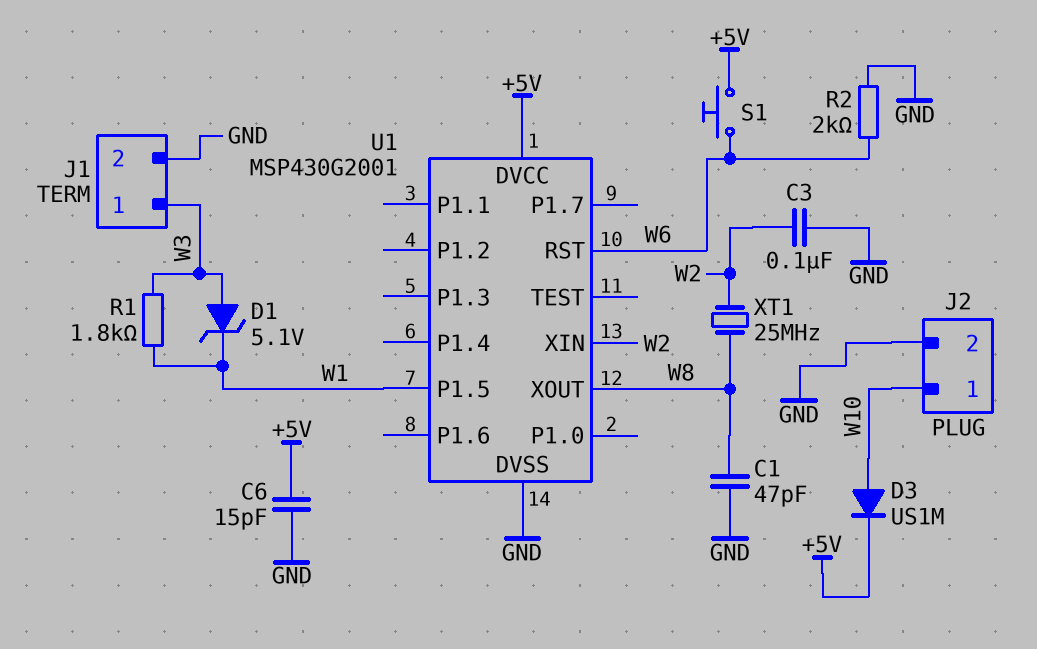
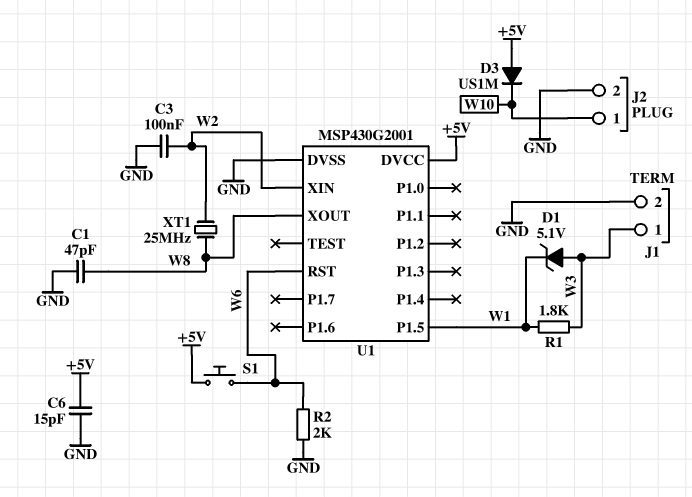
D3: diode US1M (A W10, K +5V) -> diode US1M (A +5V, K W10)

